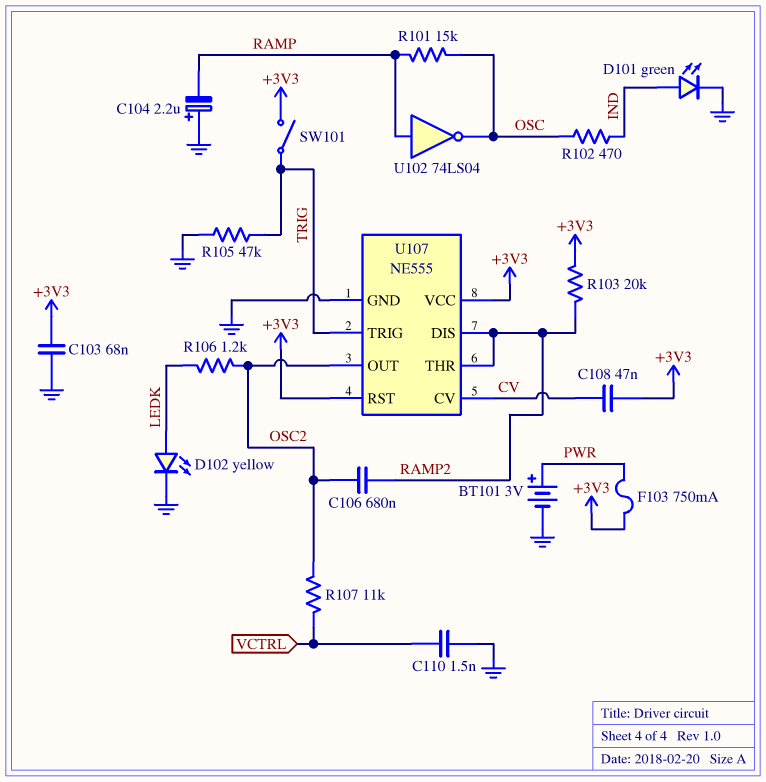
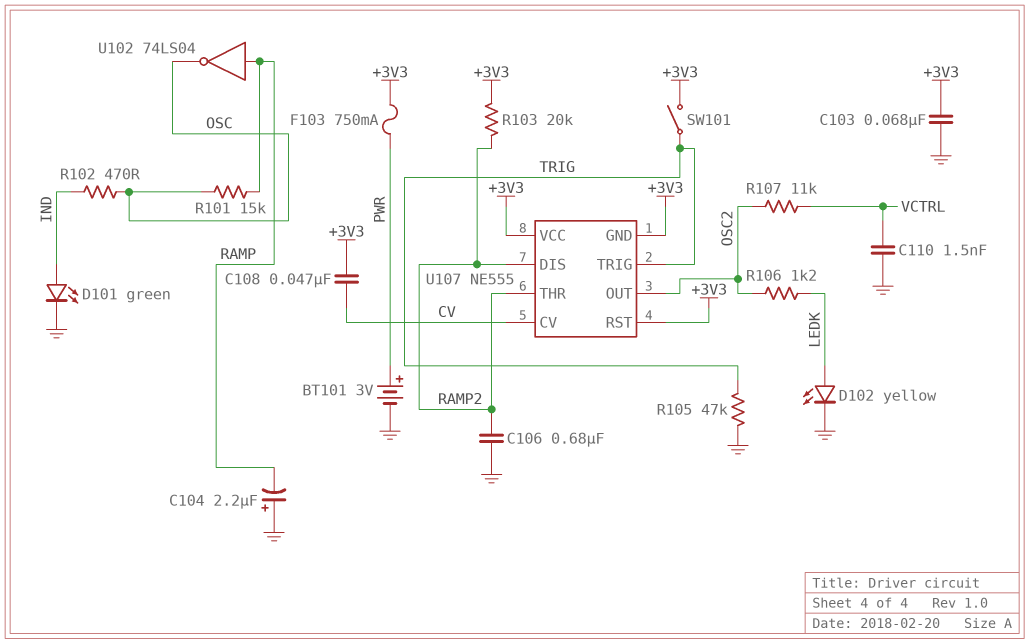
C106: 680nF (OSC2, RAMP2) -> 680nF (GND, RAMP2)
U107 pin GND: GND -> +3V3

